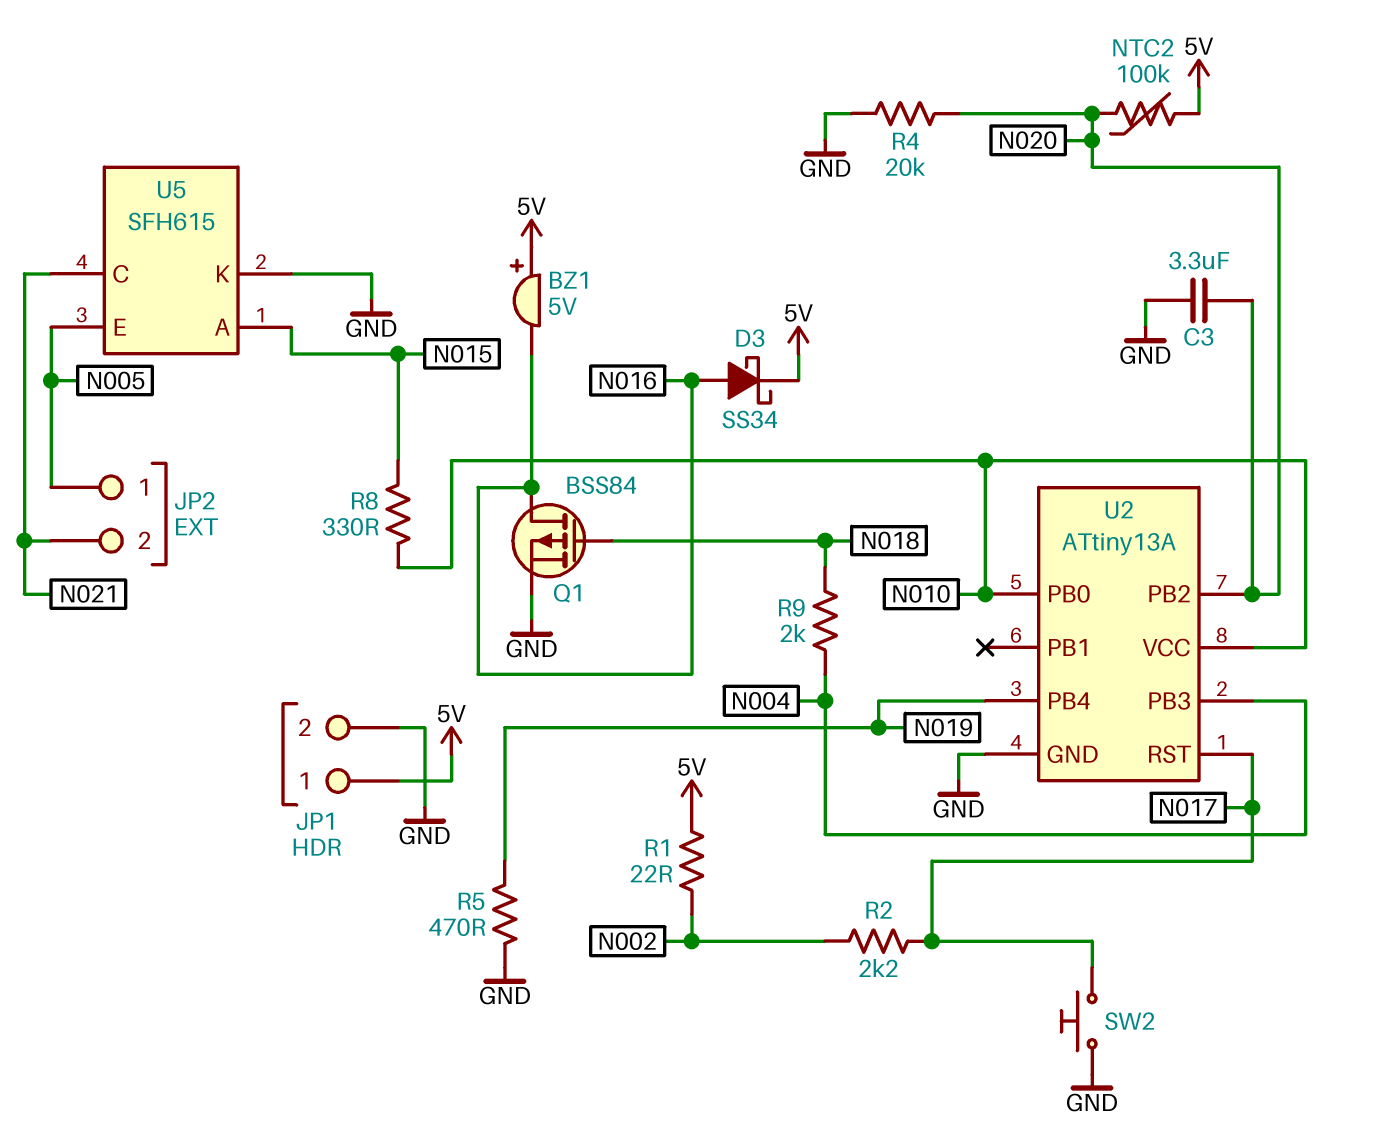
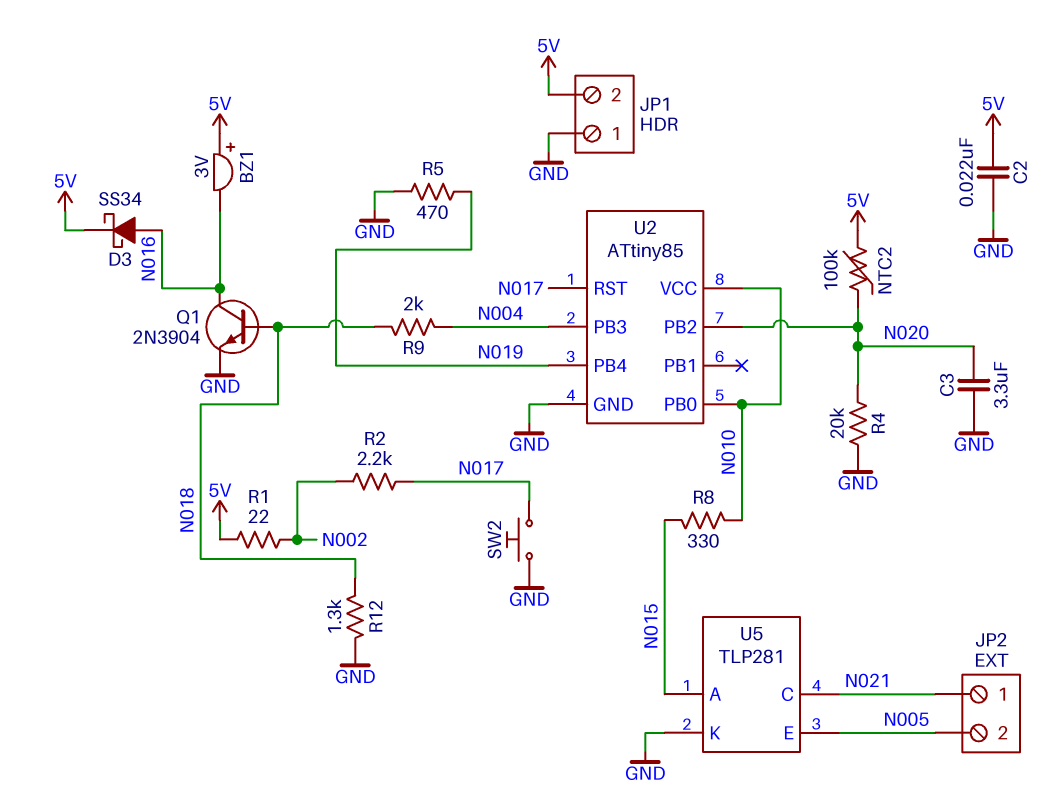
BZ1: buzzer 5V (plus 5V, minus N016) -> buzzer 3V (plus 5V, minus N016)
C2: none -> 22nF (5V, GND)
JP1 pin 1: 5V -> GND
JP1 pin 2: GND -> 5V
JP2 pin 1: N005 -> N021
JP2 pin 2: N021 -> N005
Q1: PMOS BSS84 (G N018, D N016, S GND) -> NPN 2N3904 (B N018, C N016, E GND)
R12: none -> 1.3k (GND, N018)
U2: ATtiny13A -> ATtiny85
U5: SFH615 -> TLP281

